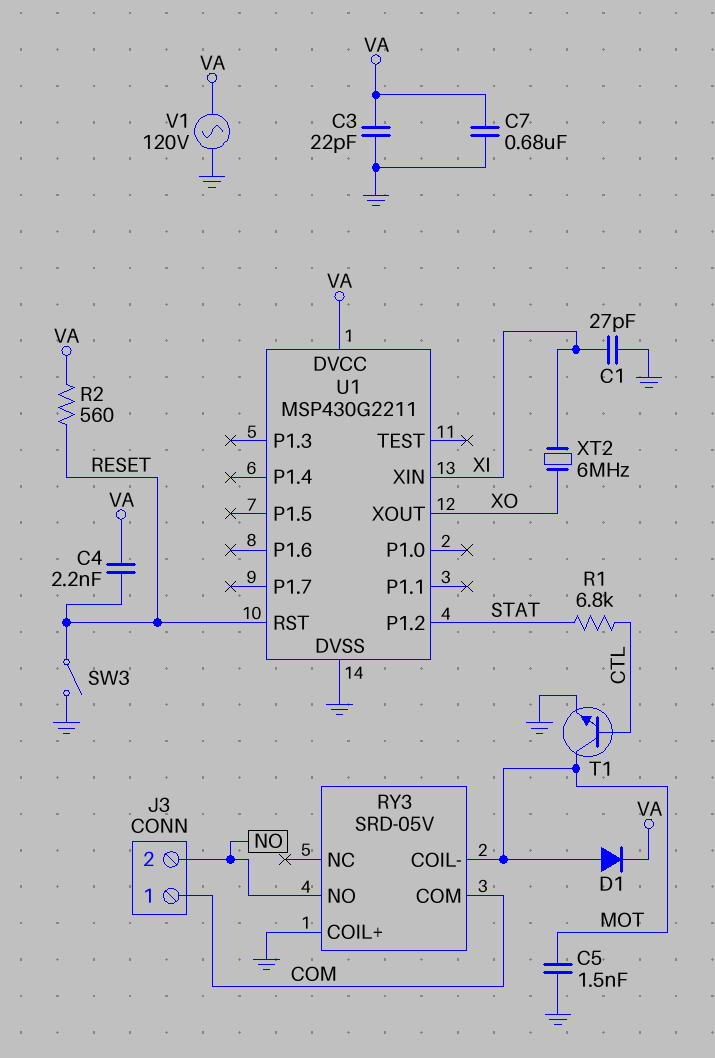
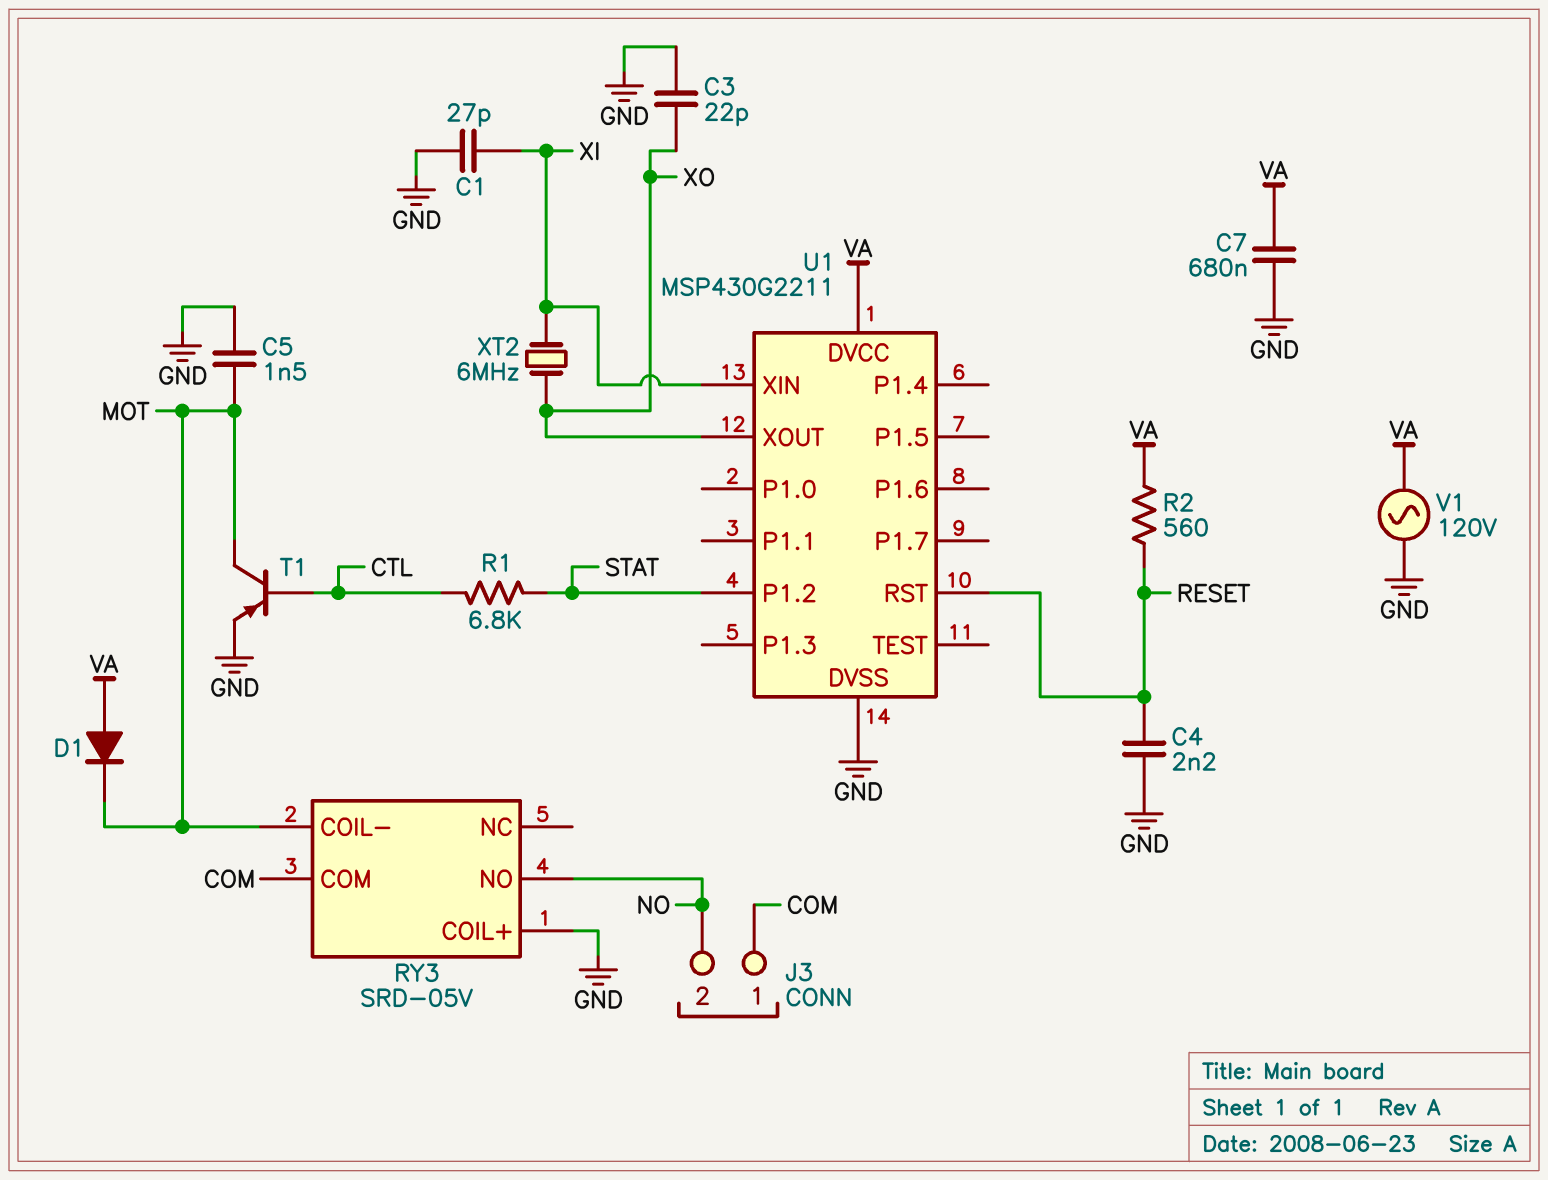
C3: 22pF (GND, VA) -> 22pF (GND, XO)
C4: 2.2nF (RESET, VA) -> 2.2nF (GND, RESET)
D1: diode (A MOT, K VA) -> diode (A VA, K MOT)
SW3: switch (GND, RESET) -> none
T1: NPN (B CTL, C MOT, E GND) -> PNP (B CTL, C MOT, E GND)

